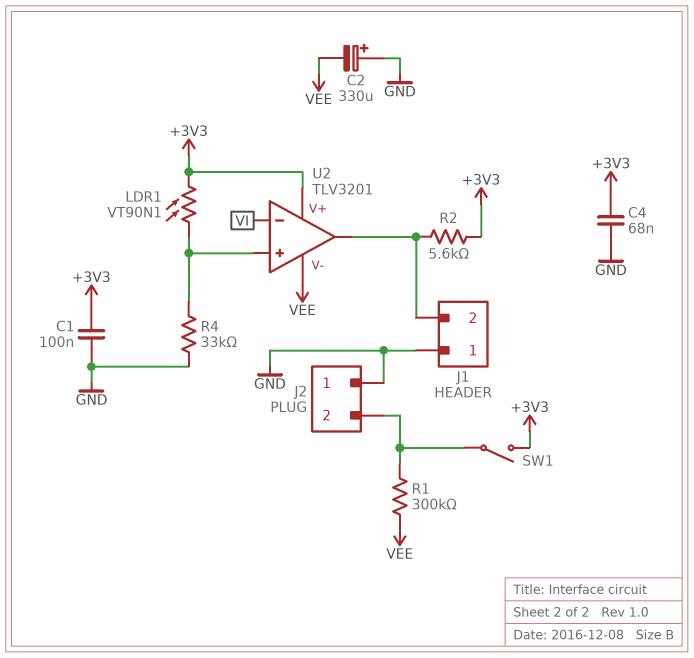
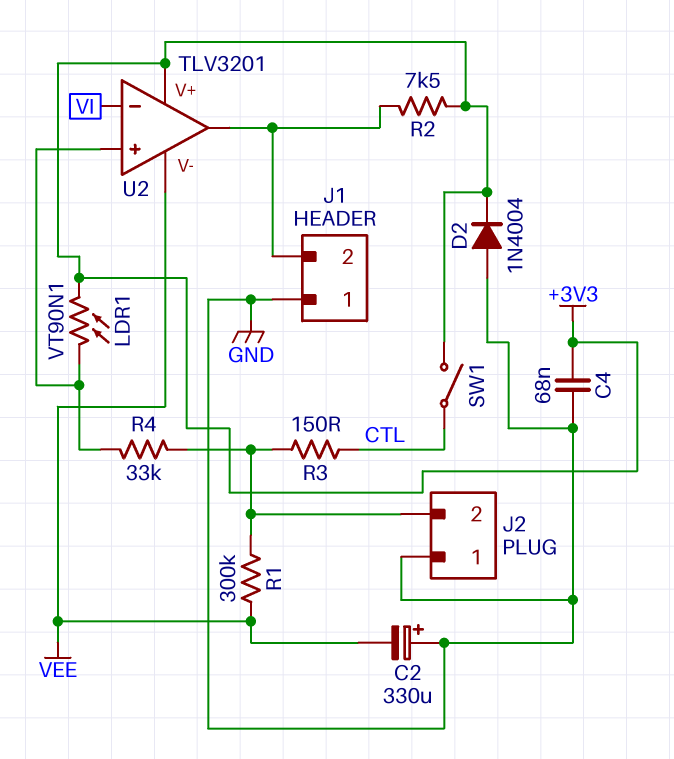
C1: 100nF (+3V3, GND) -> none
D2: none -> diode 1N4004 (A GND, K +3V3)
R2: 5.6k (+3V3, J1/2) -> 7.5k (+3V3, J1/2)
R3: none -> 150 (CTL, J2/2)
R4: 33k (GND, U2/in+) -> 33k (J2/2, U2/in+)
SW1: switch (+3V3, J2/2) -> switch (+3V3, CTL)

